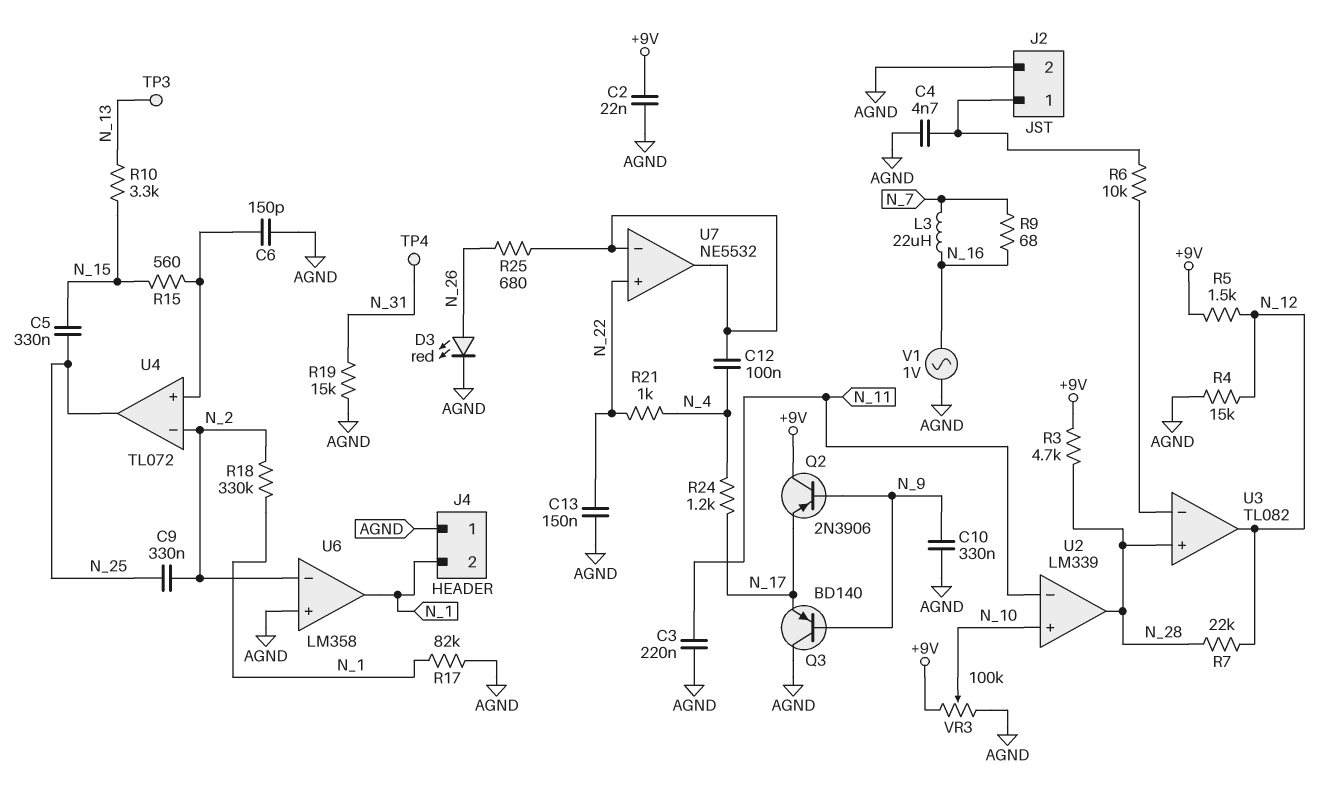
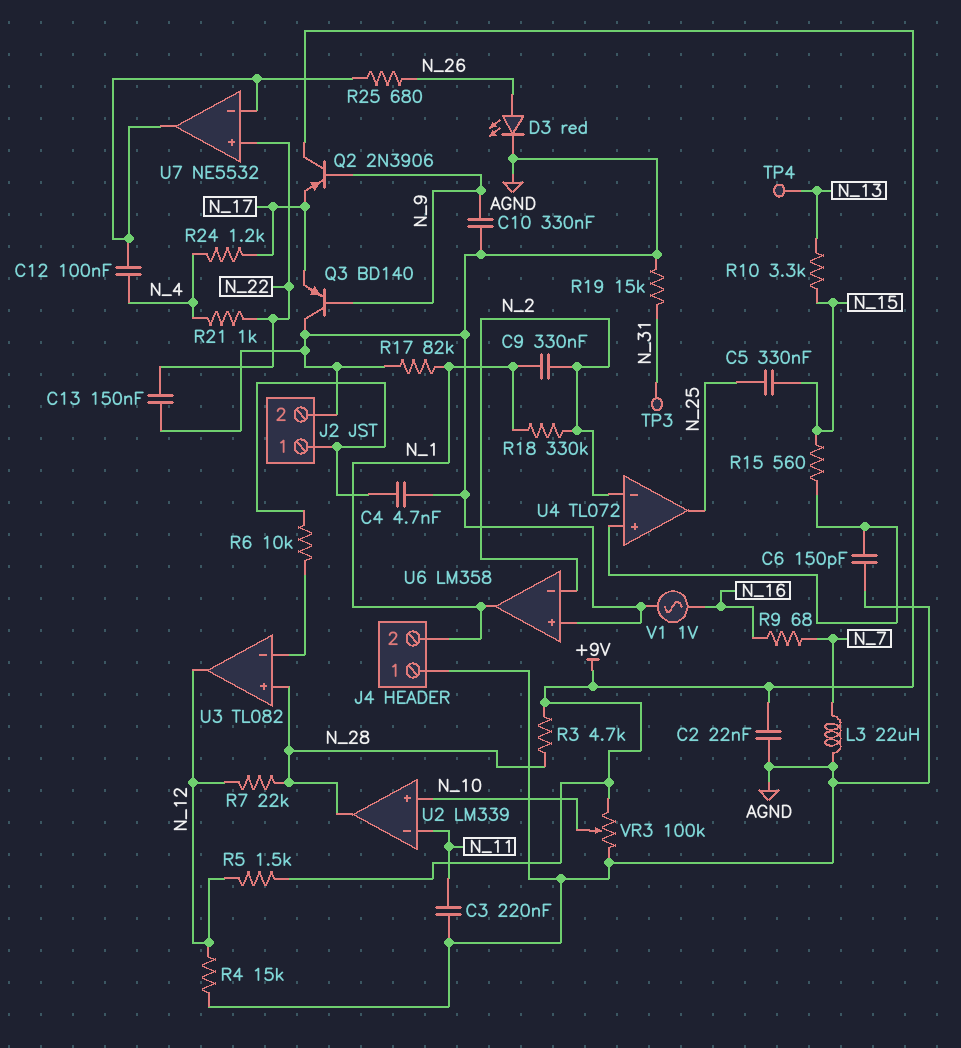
C9: 330nF (N_2, N_25) -> 330nF (N_1, N_2)
L3: 22uH (N_7, N_16) -> 22uH (AGND, N_7)
TP3: test point (N_13) -> test point (N_31)
TP4: test point (N_31) -> test point (N_13)

